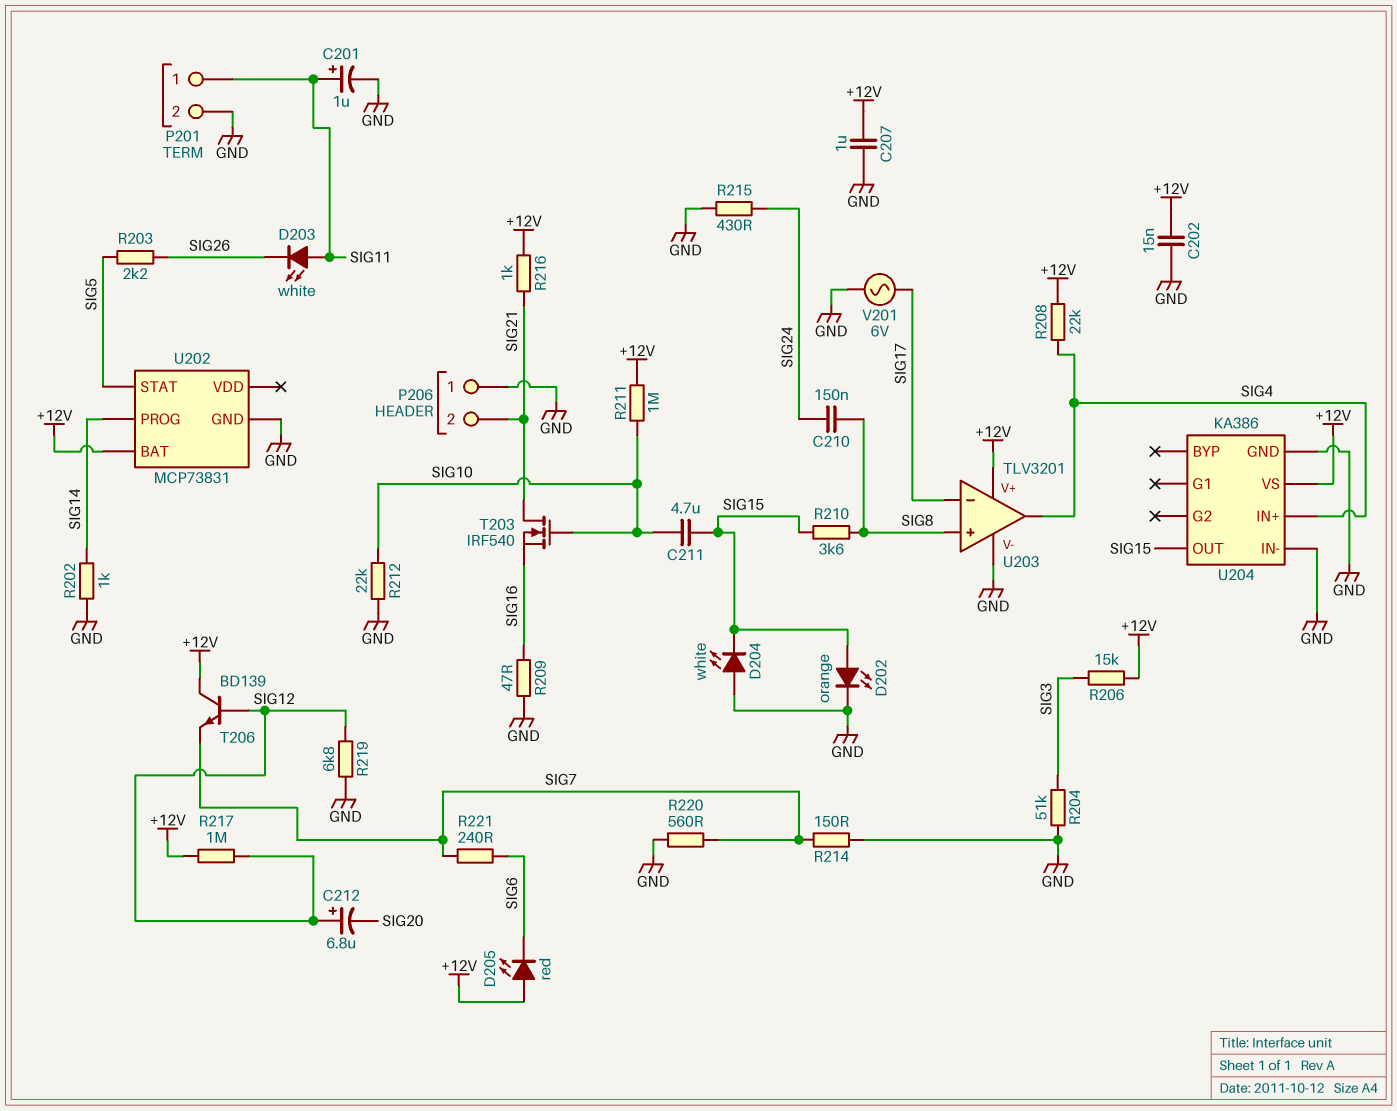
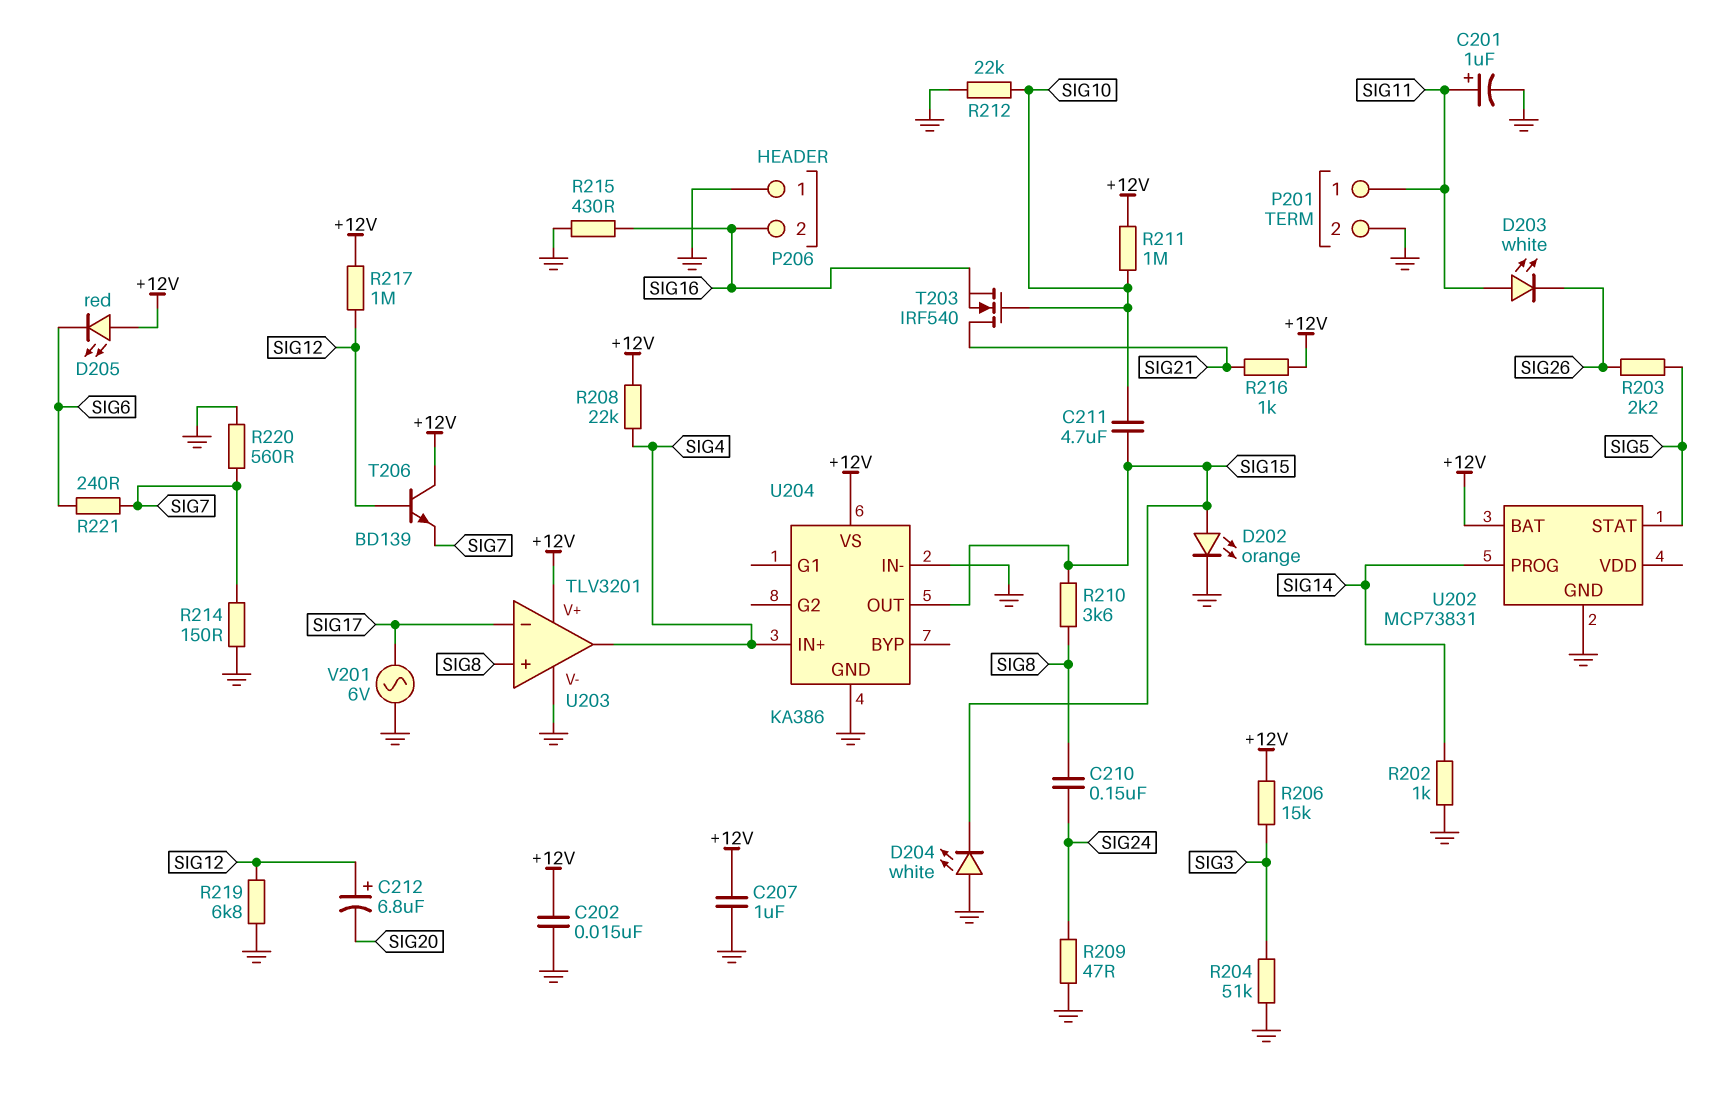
P206 pin 2: SIG21 -> SIG16
R209: 47 (GND, SIG16) -> 47 (GND, SIG24)
R215: 430 (GND, SIG24) -> 430 (GND, SIG16)

